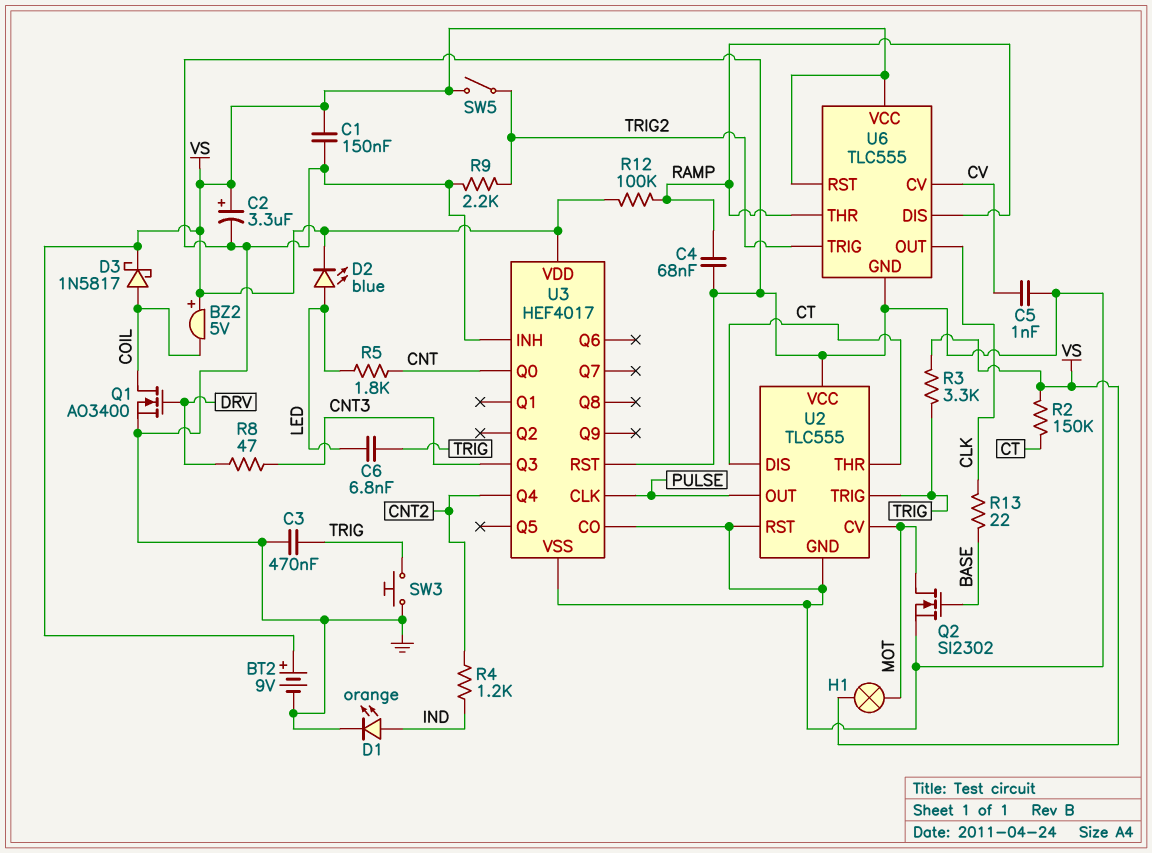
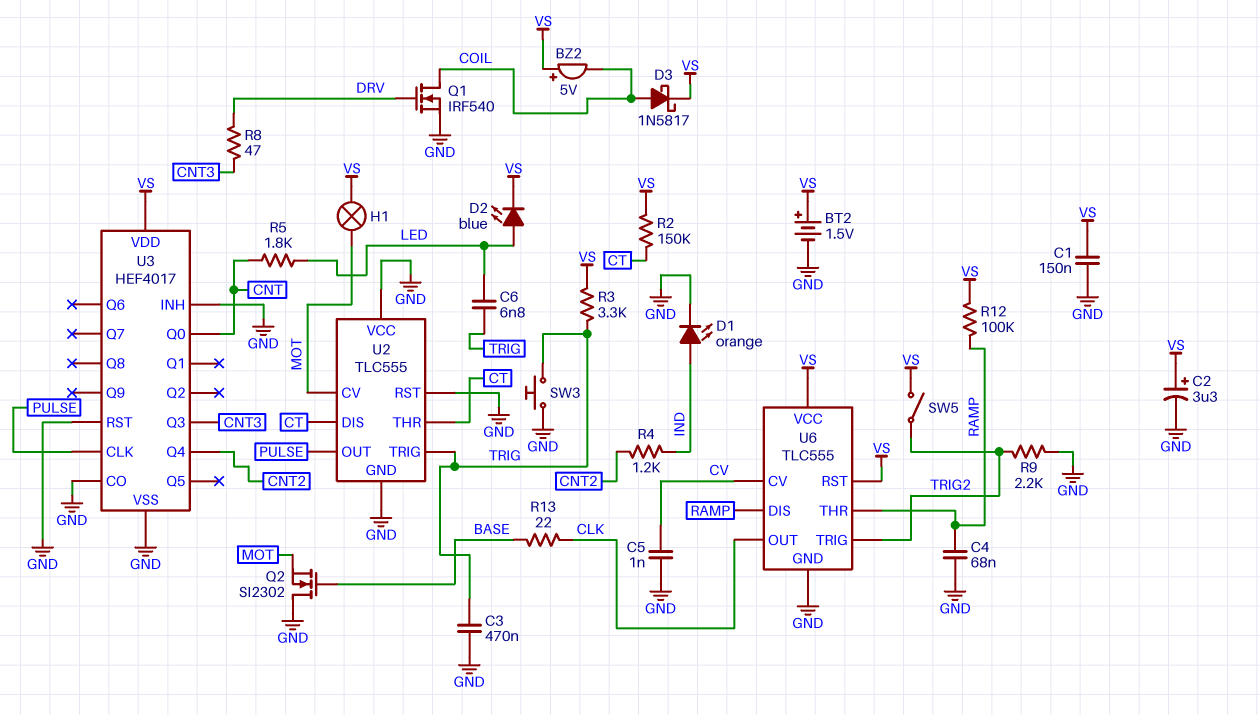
BT2: 9V (plus VS, minus GND) -> 1.5V (plus VS, minus GND)
Q1: NMOS AO3400 (G DRV, D COIL, S GND) -> NMOS IRF540 (G DRV, D COIL, S GND)
Q2: NMOS SI2302 (G BASE, D MOT, S GND) -> NMOS SI2302 (G BASE, D GND, S MOT)

